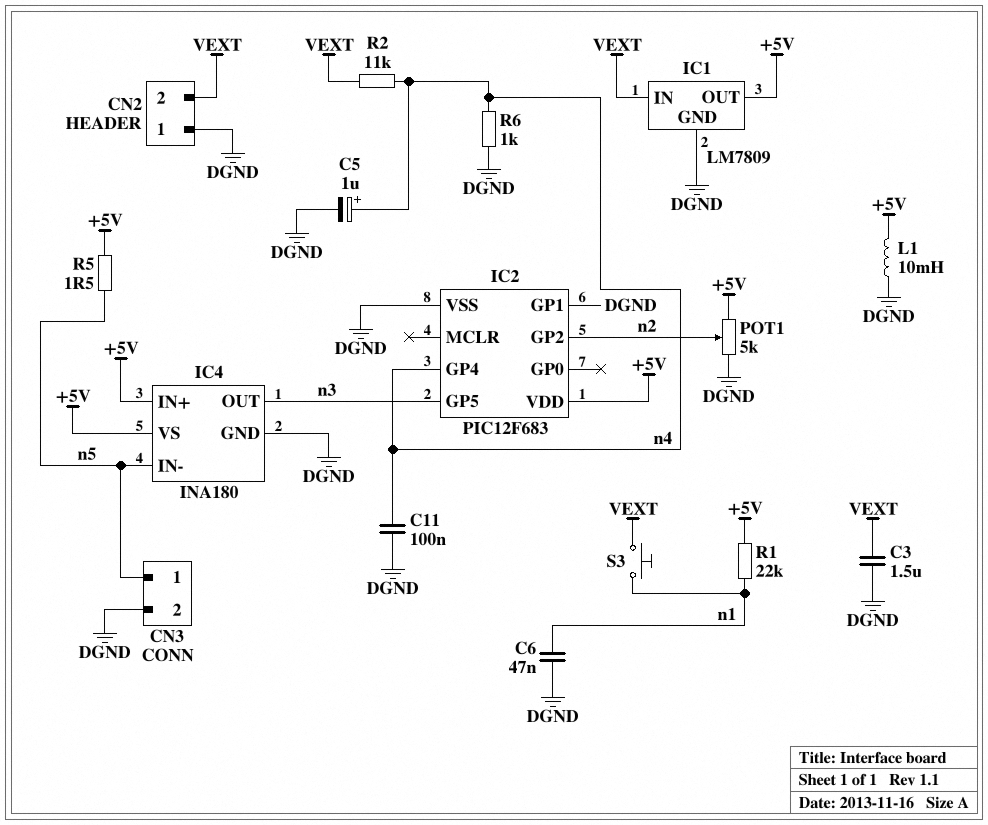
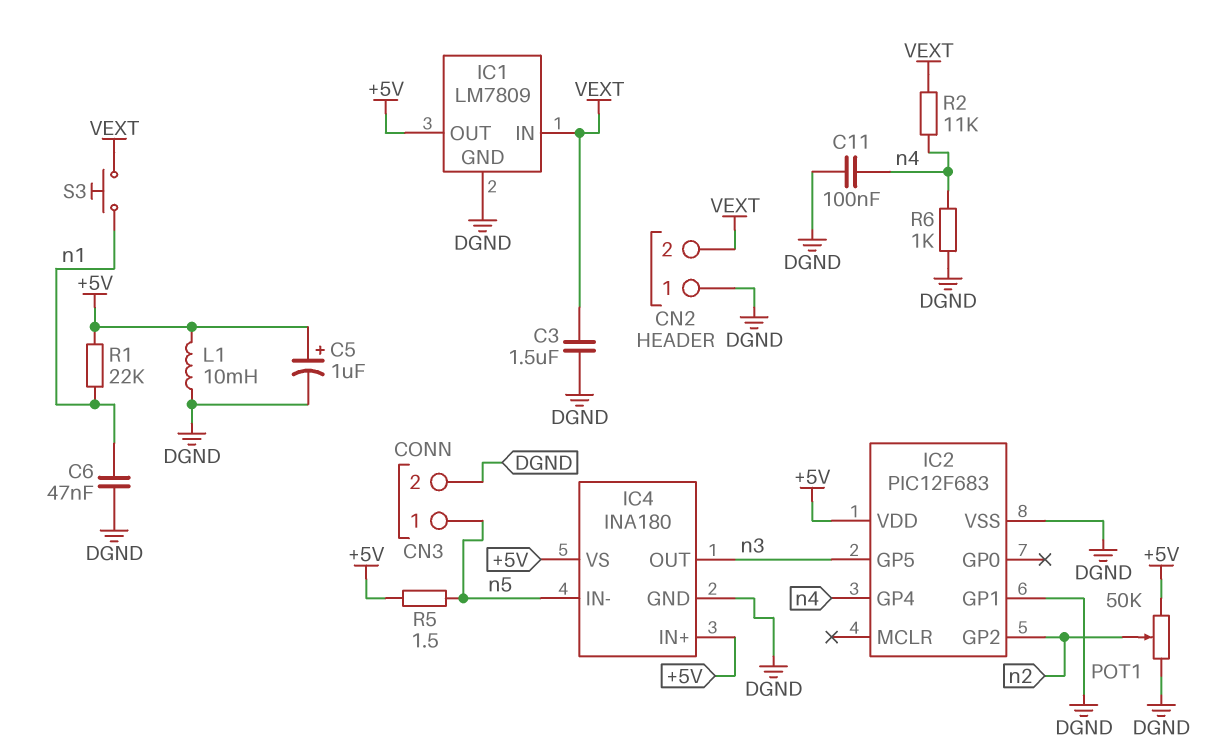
C5: 1uF (plus n4, minus DGND) -> 1uF (plus +5V, minus DGND)
POT1: 5k (+5V, DGND, wiper n2) -> 50k (+5V, DGND, wiper n2)

